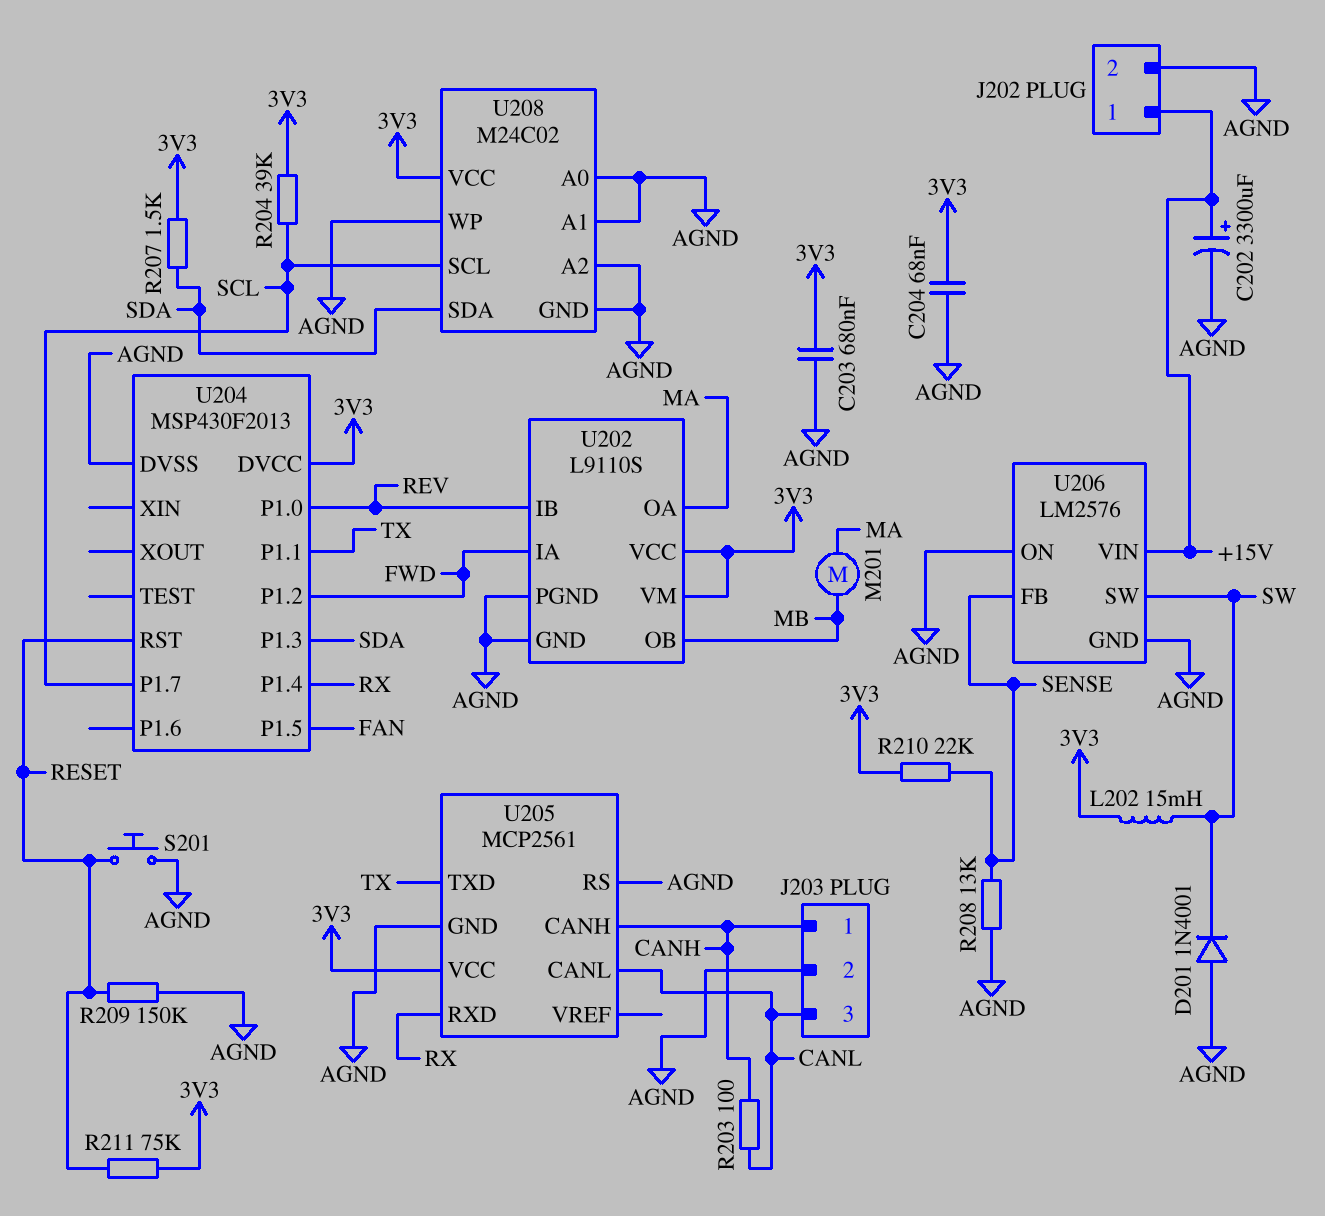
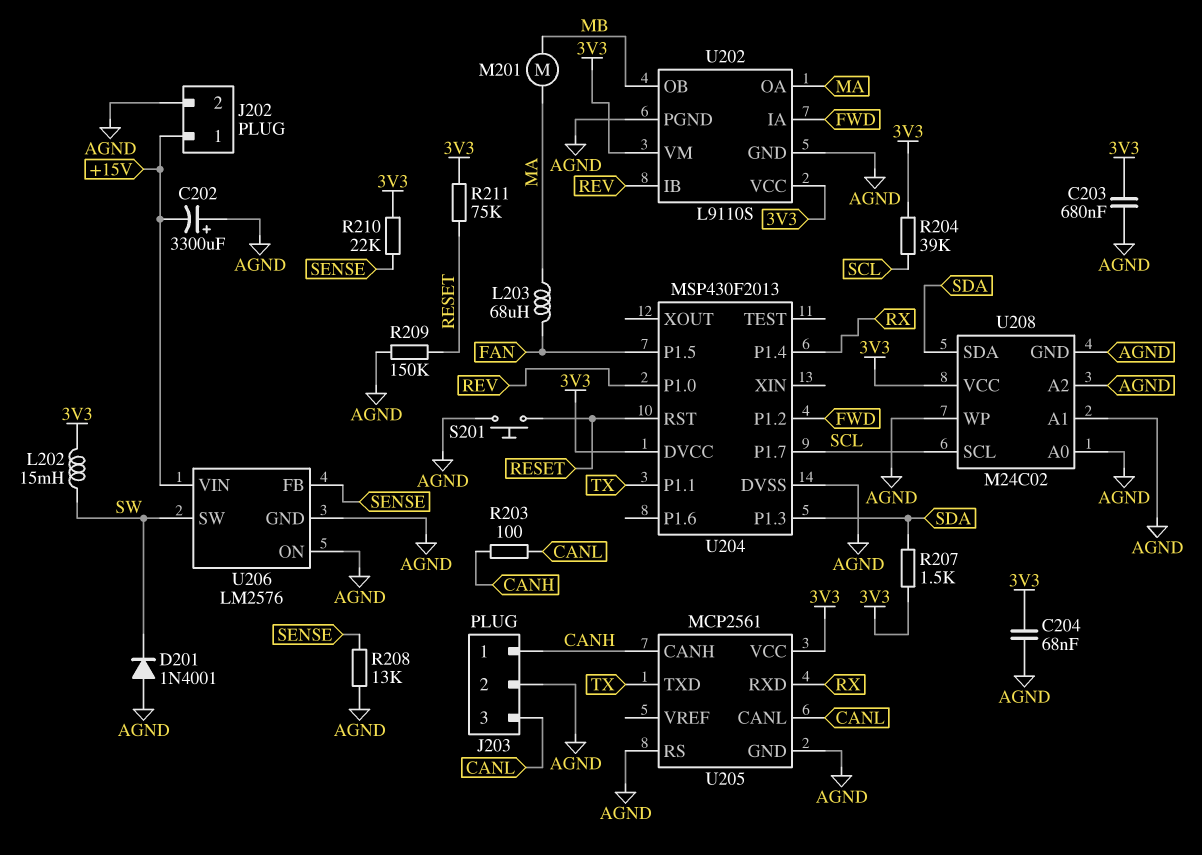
C202: 3300uF (plus +15V, minus AGND) -> 3300uF (plus AGND, minus +15V)
L203: none -> 68uH (FAN, MA)

